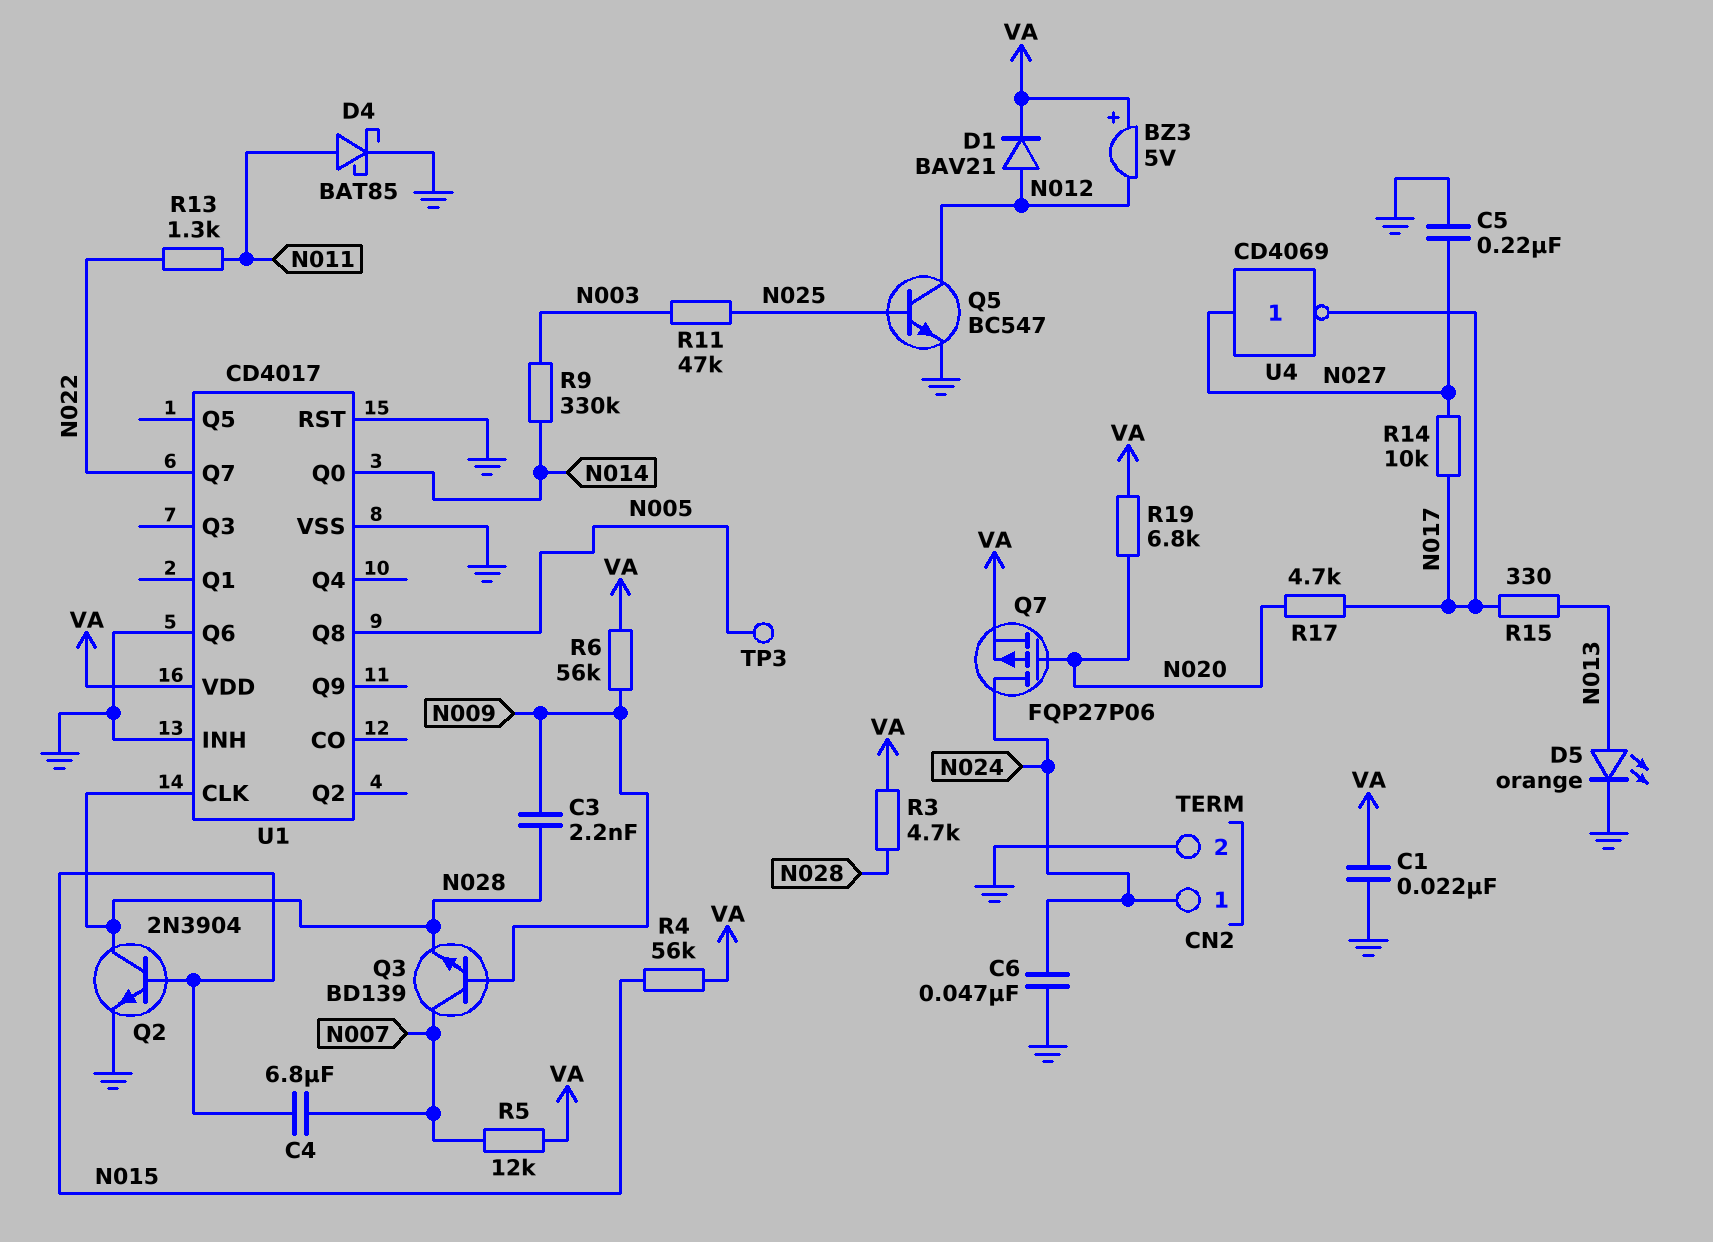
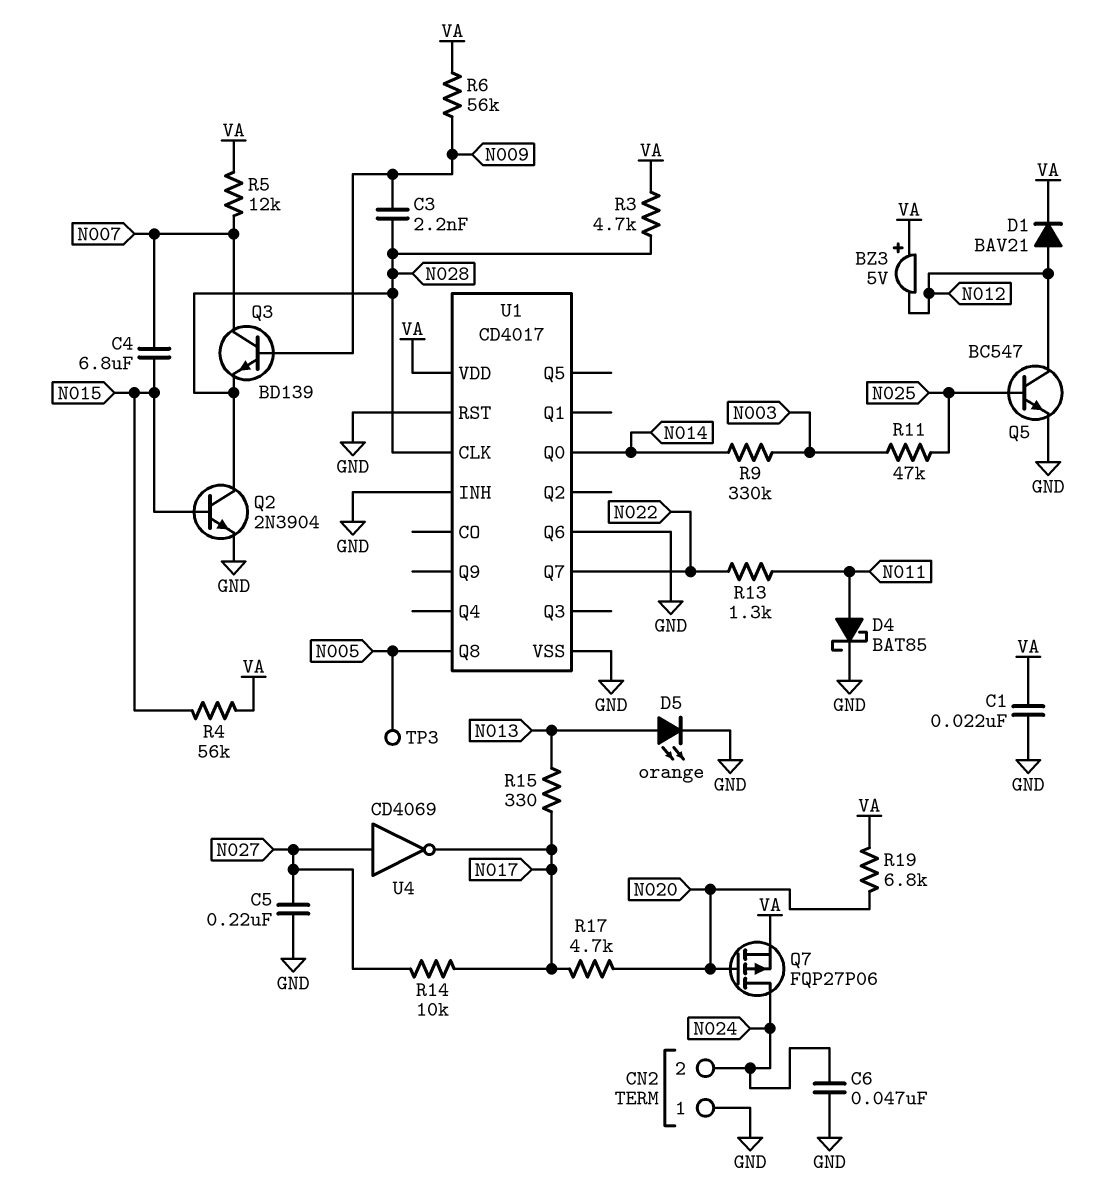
CN2 pin 1: N024 -> GND
CN2 pin 2: GND -> N024

